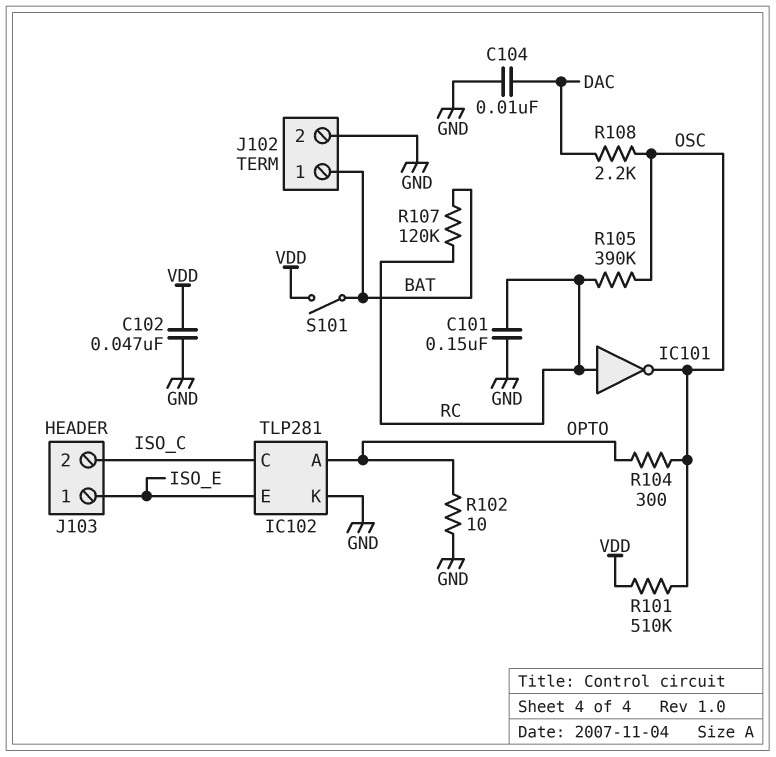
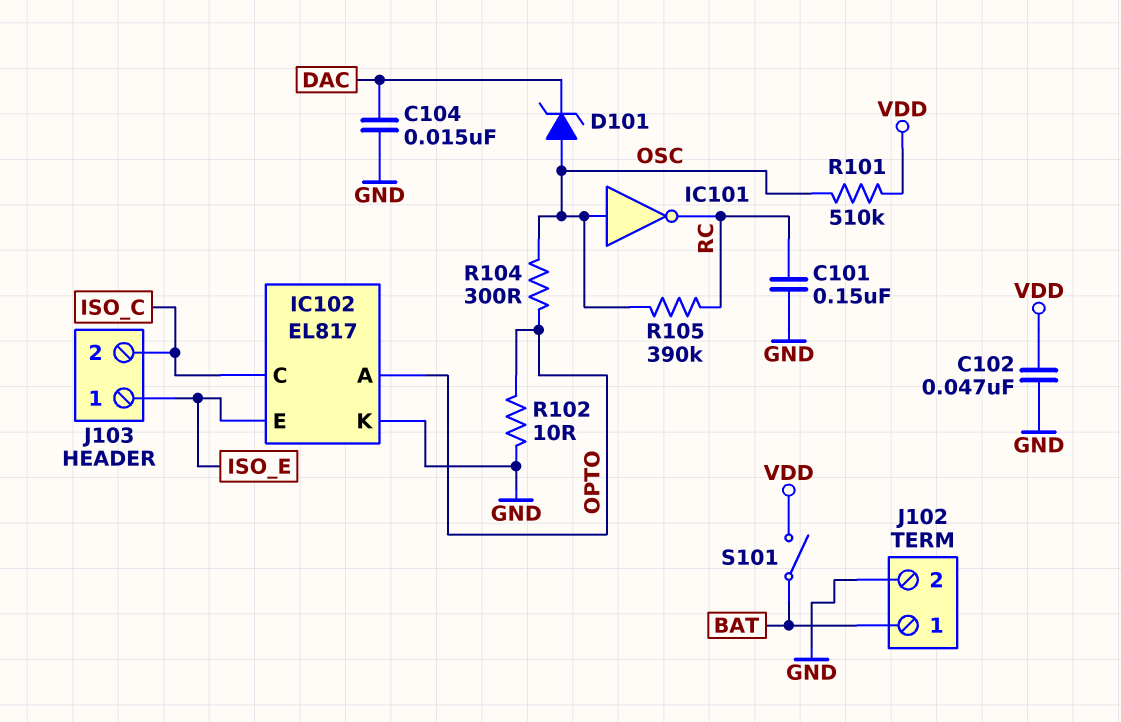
C104: 10nF (DAC, GND) -> 15nF (DAC, GND)
D101: none -> zener (A OSC, K DAC)
IC101: NOT (in RC, out OSC) -> NOT (in OSC, out RC)
IC102: TLP281 -> EL817
R107: 120k (BAT, RC) -> none
R108: 2.2k (DAC, OSC) -> none

